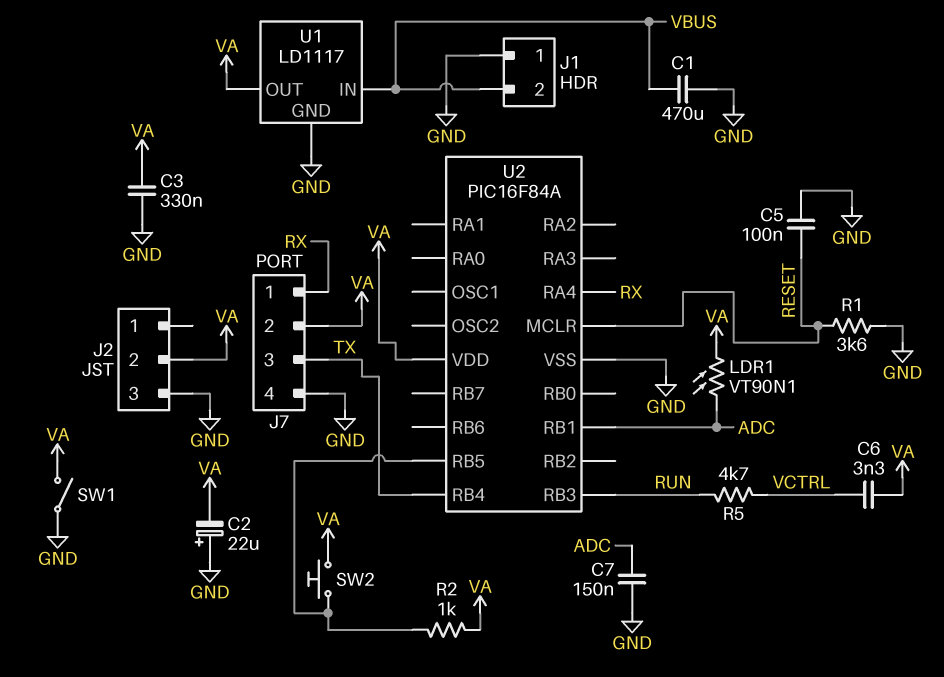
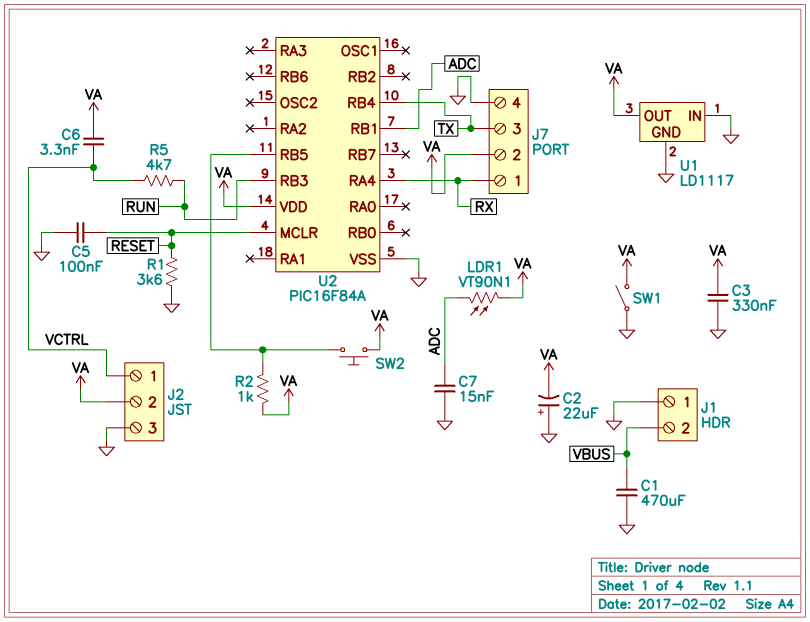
C7: 150nF (ADC, GND) -> 15nF (ADC, GND)
J2 pin 1: none -> VCTRL
U1 pin IN: VBUS -> GND

